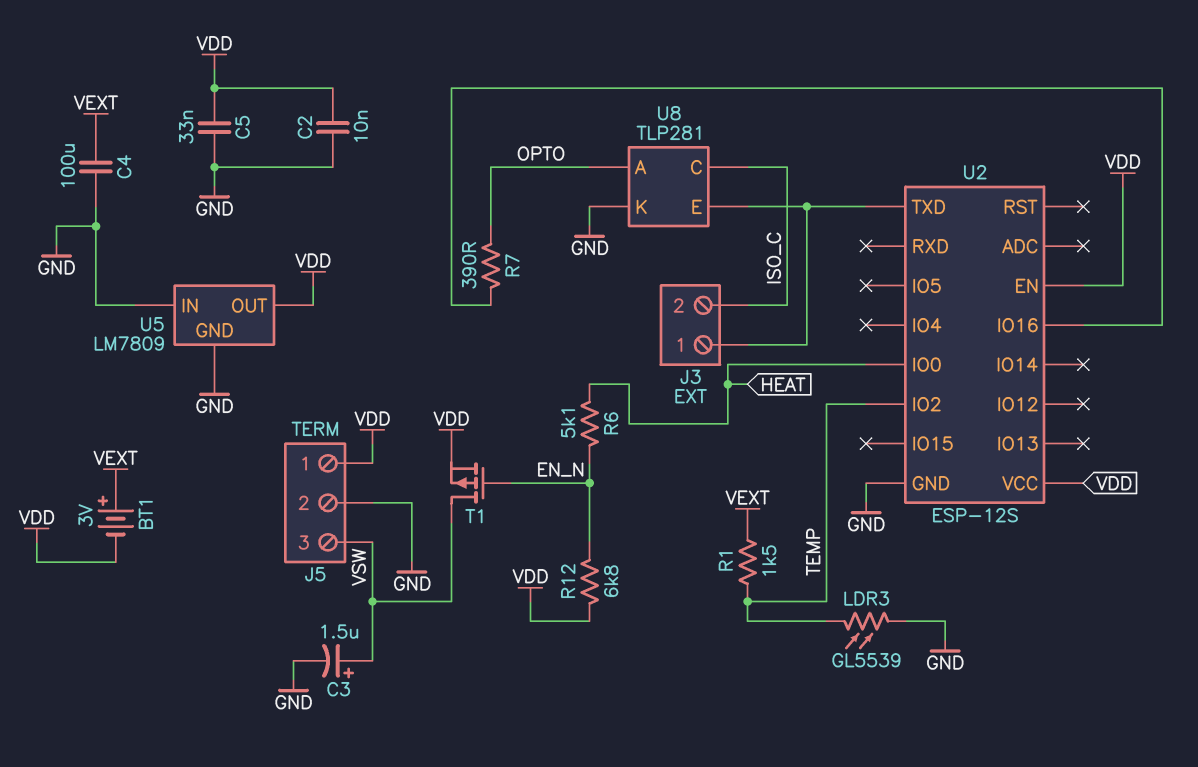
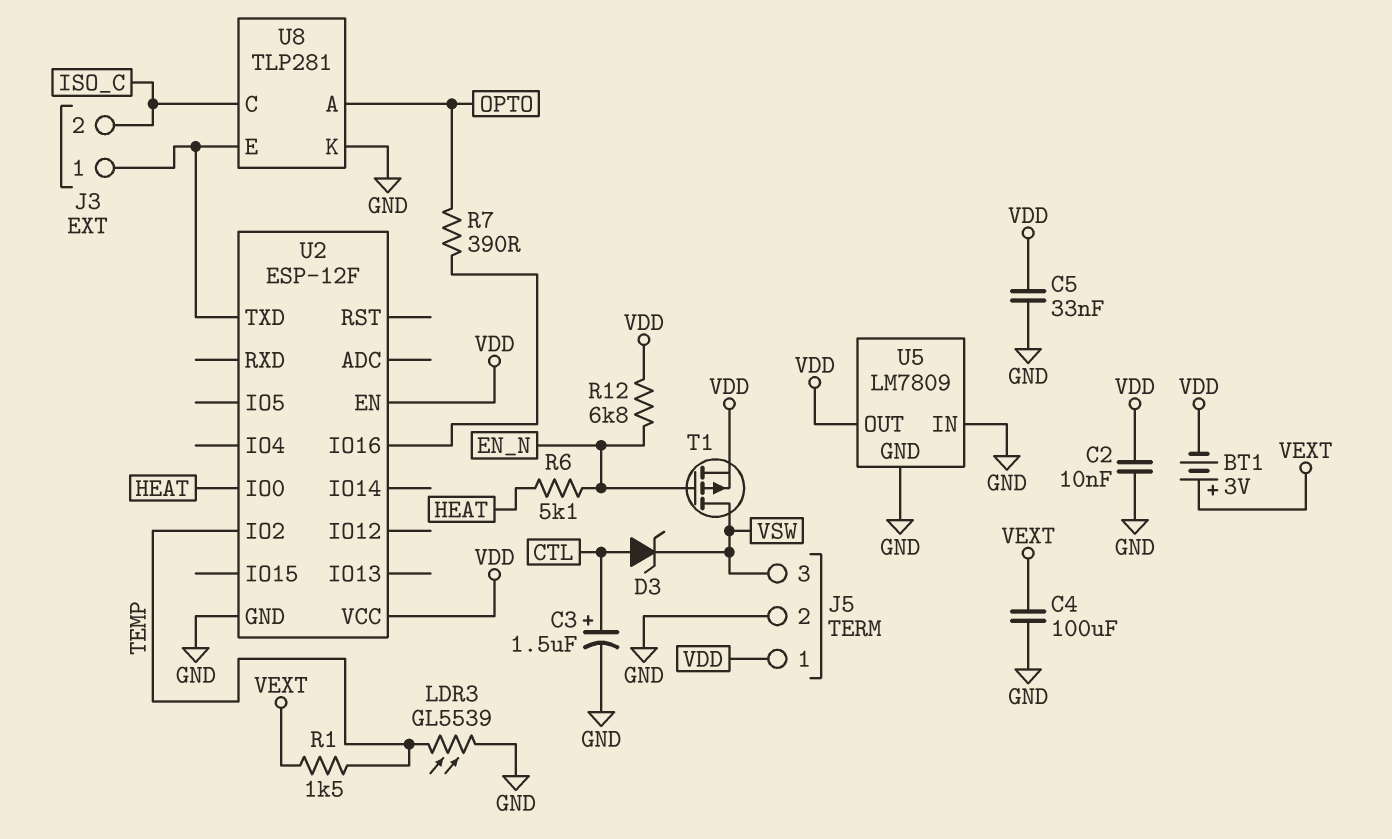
C3: 1.5uF (plus VSW, minus GND) -> 1.5uF (plus CTL, minus GND)
D3: none -> zener (A CTL, K VSW)
U2: ESP-12S -> ESP-12F

